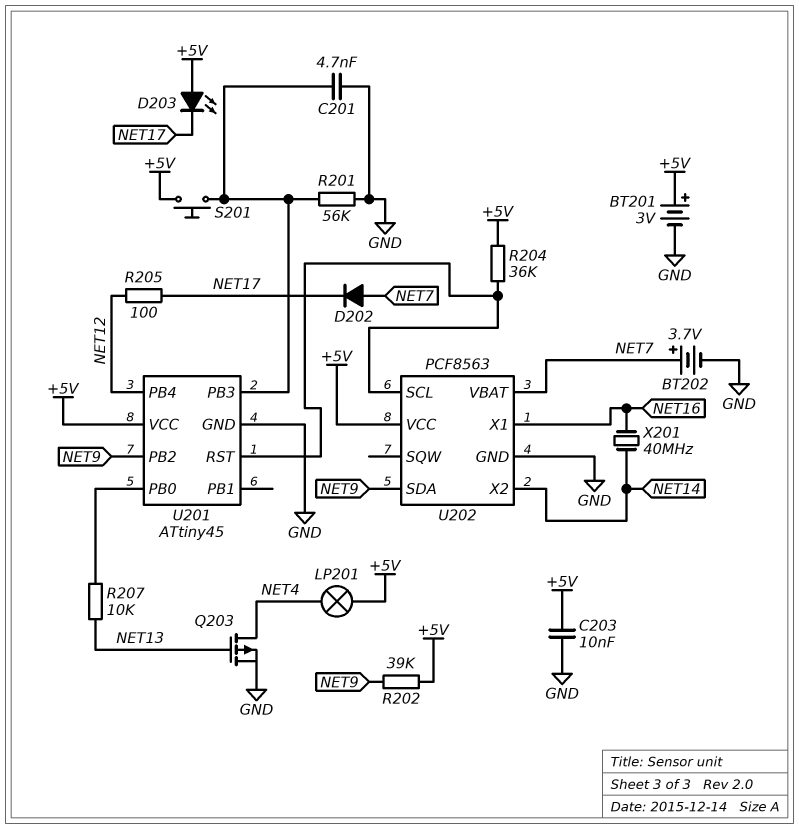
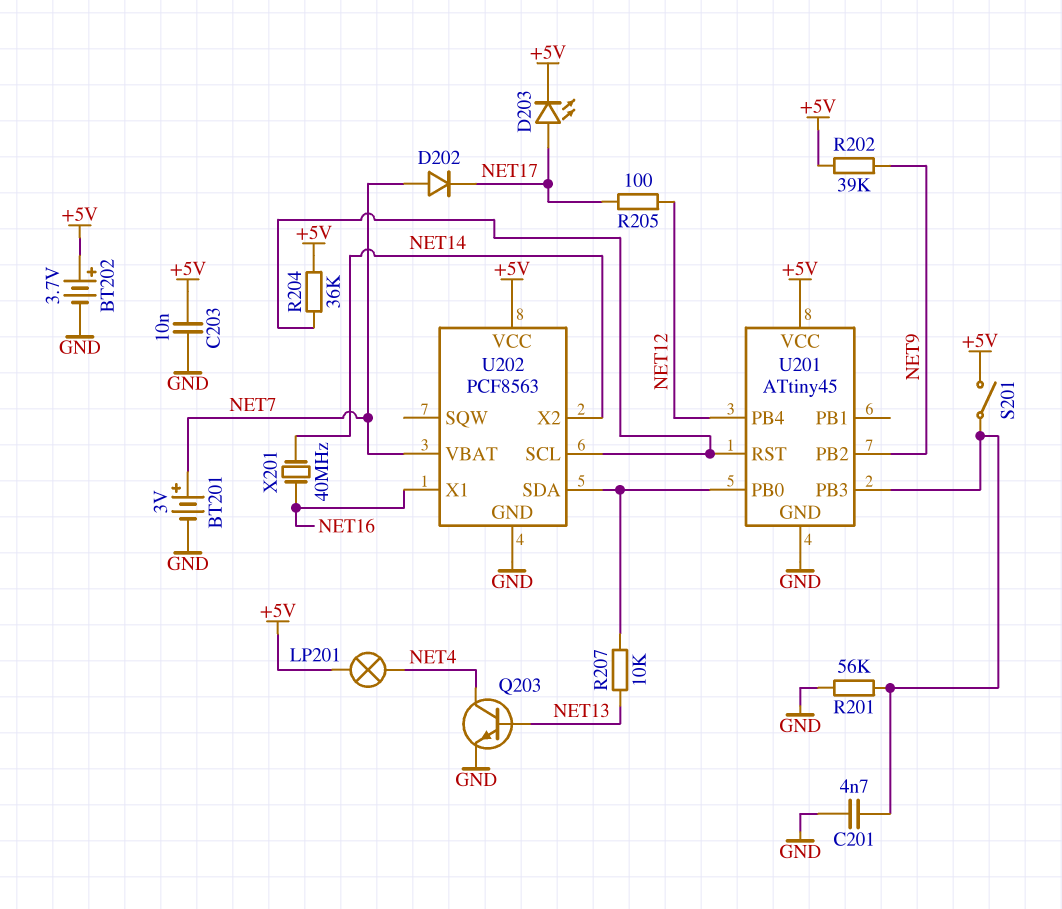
BT201: 3V (plus +5V, minus GND) -> 3V (plus NET7, minus GND)
BT202: 3.7V (plus NET7, minus GND) -> 3.7V (plus +5V, minus GND)
D203: LED (A +5V, K NET17) -> LED (A NET17, K +5V)
Q203: PMOS (G NET13, D NET4, S GND) -> NPN (B NET13, C NET4, E GND)
S201: button (+5V, U201/PB3) -> switch (+5V, U201/PB3)
U202 pin SDA: NET9 -> U201/PB0

